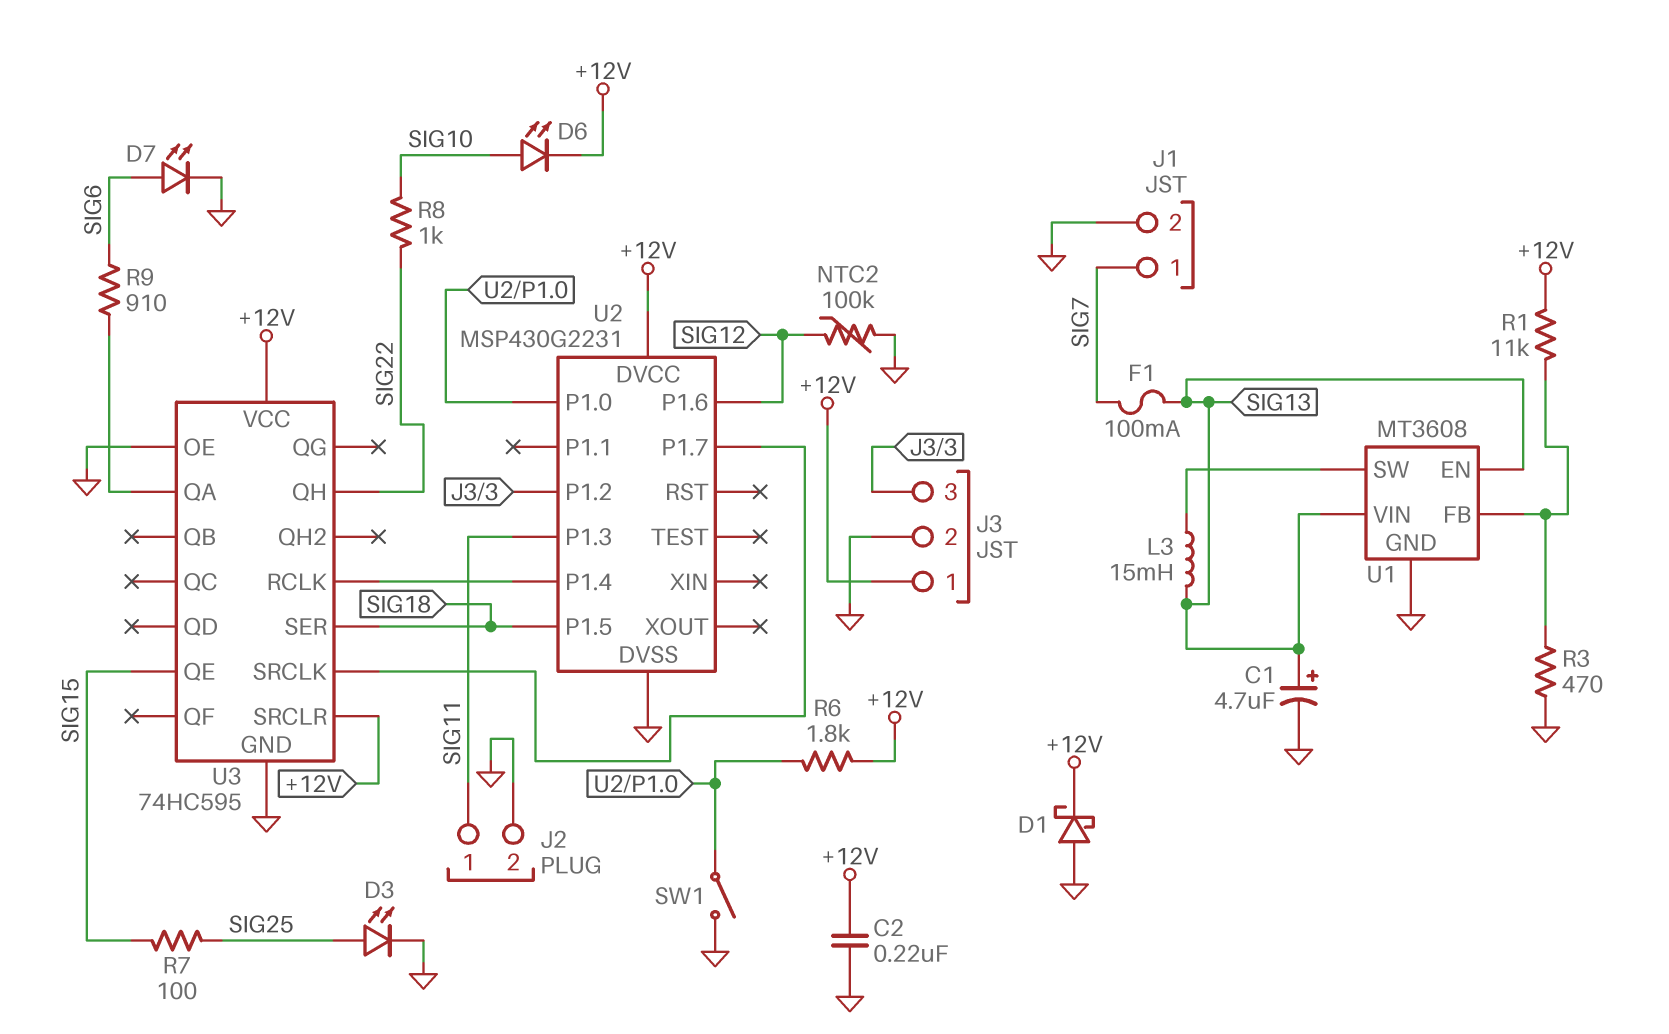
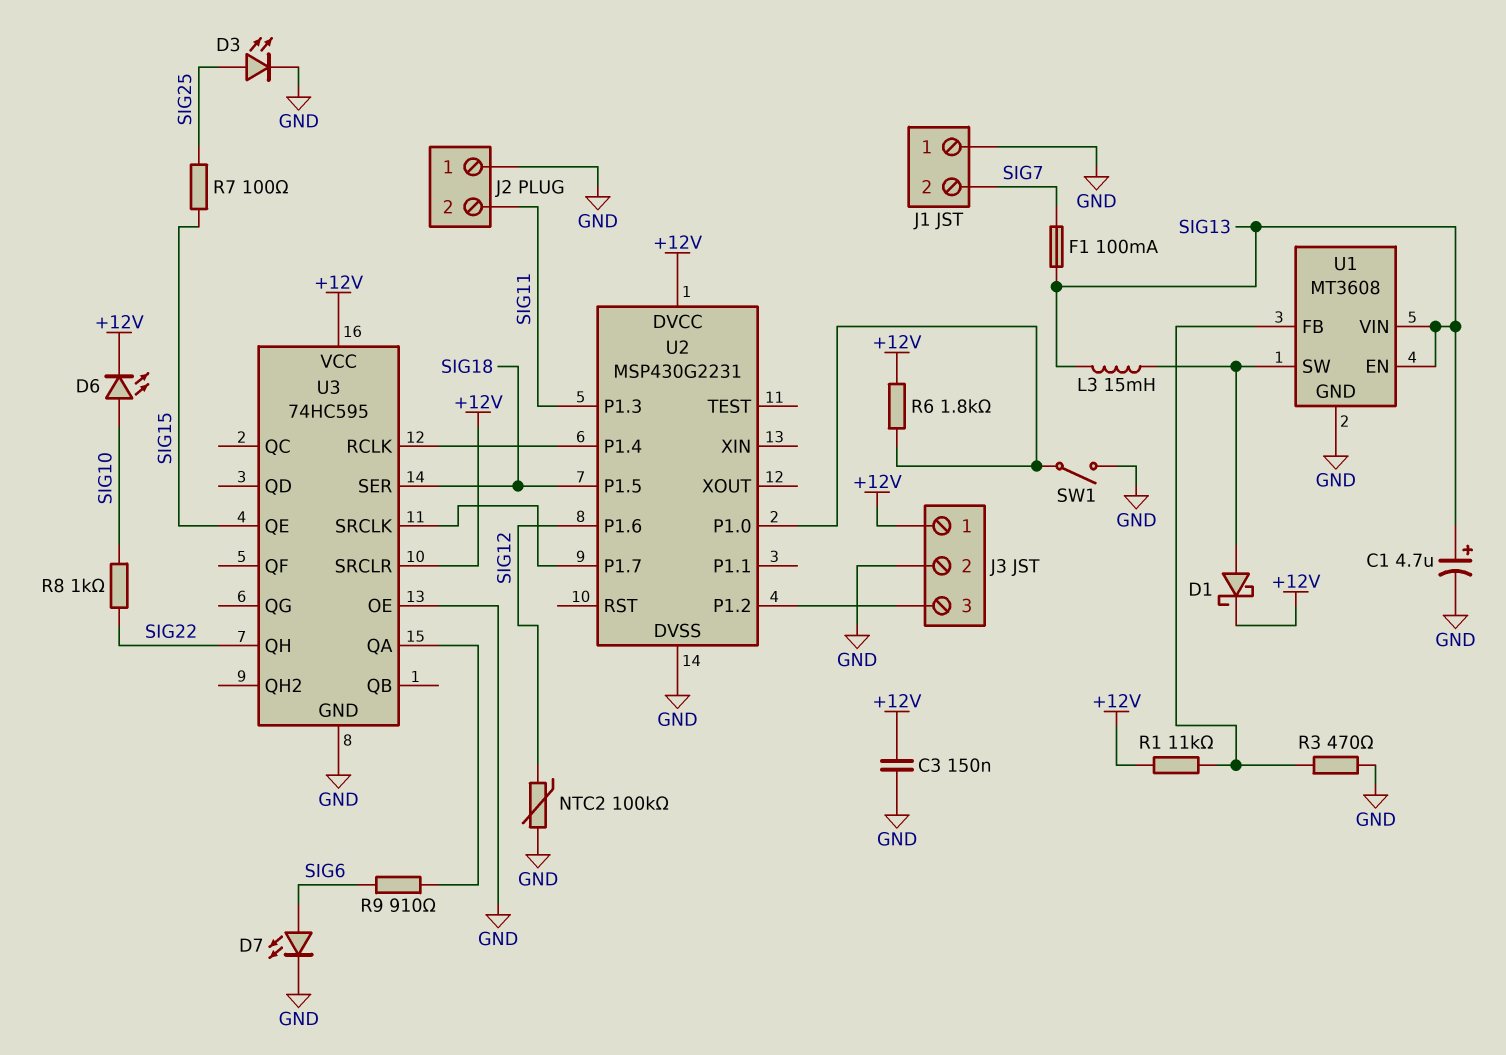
C2: 220nF (+12V, GND) -> none
C3: none -> 150nF (+12V, GND)
D1: schottky (A GND, K +12V) -> schottky (A U1/SW, K +12V)
J1 pin 1: SIG7 -> GND
J1 pin 2: GND -> SIG7
J2 pin 1: SIG11 -> GND
J2 pin 2: GND -> SIG11

